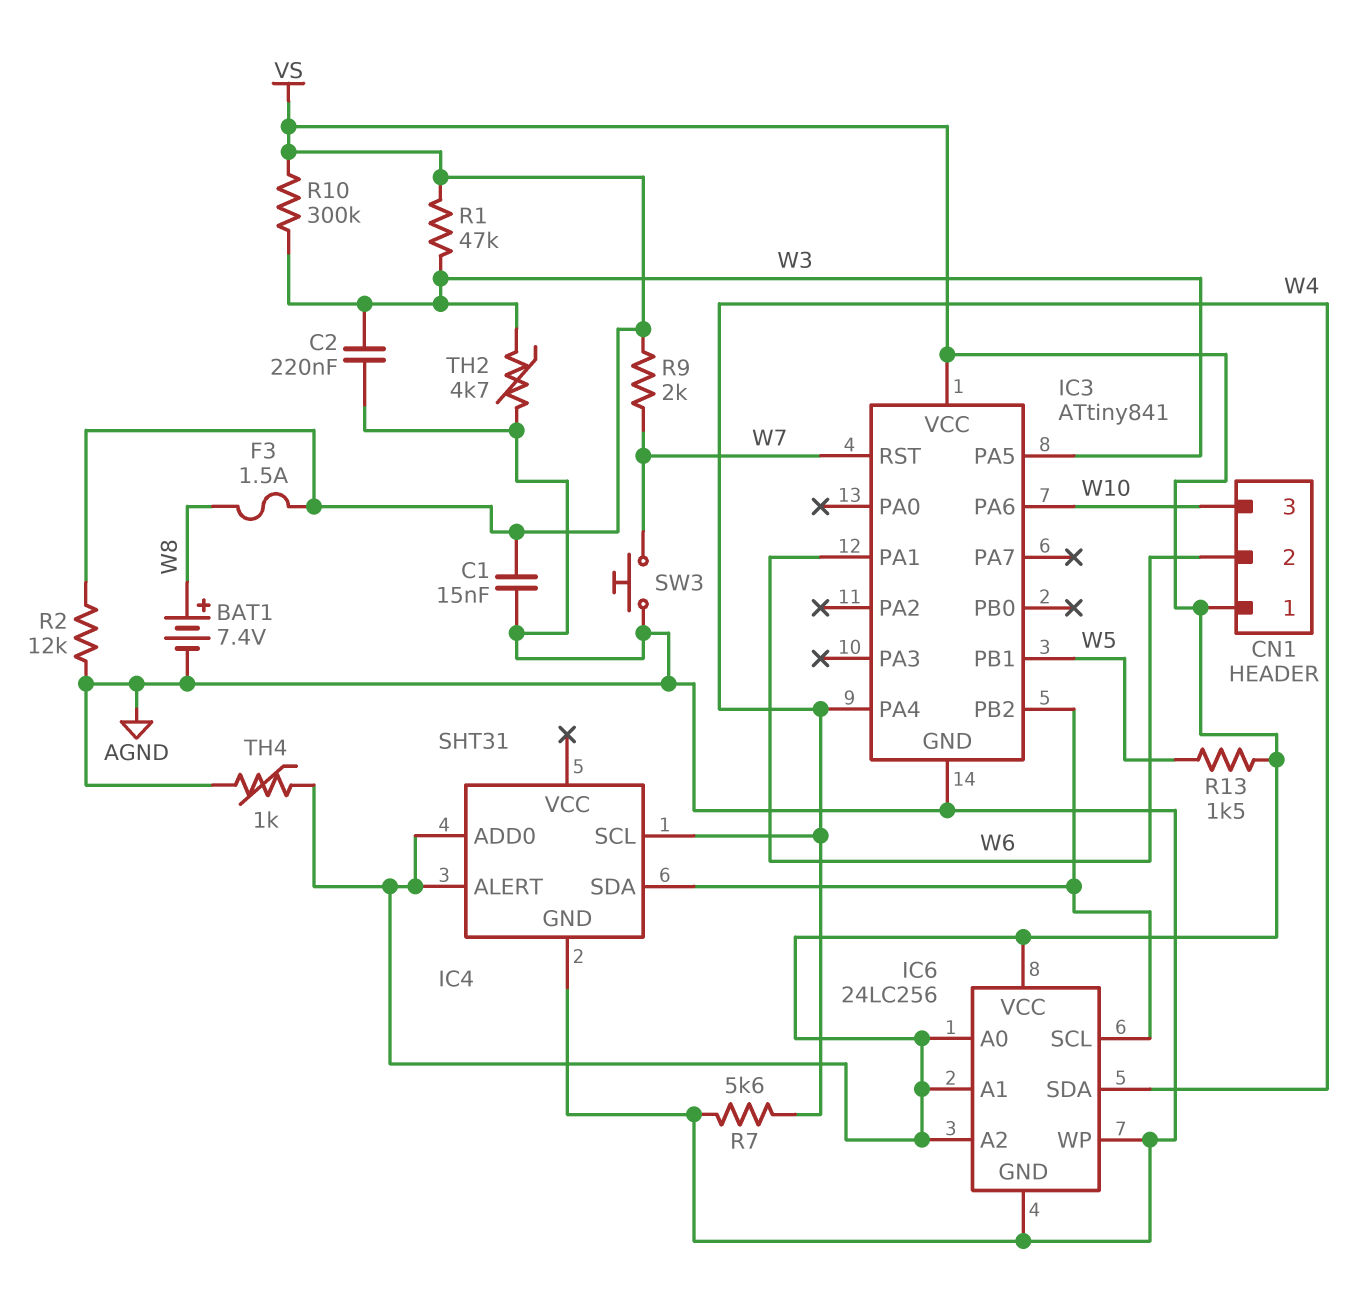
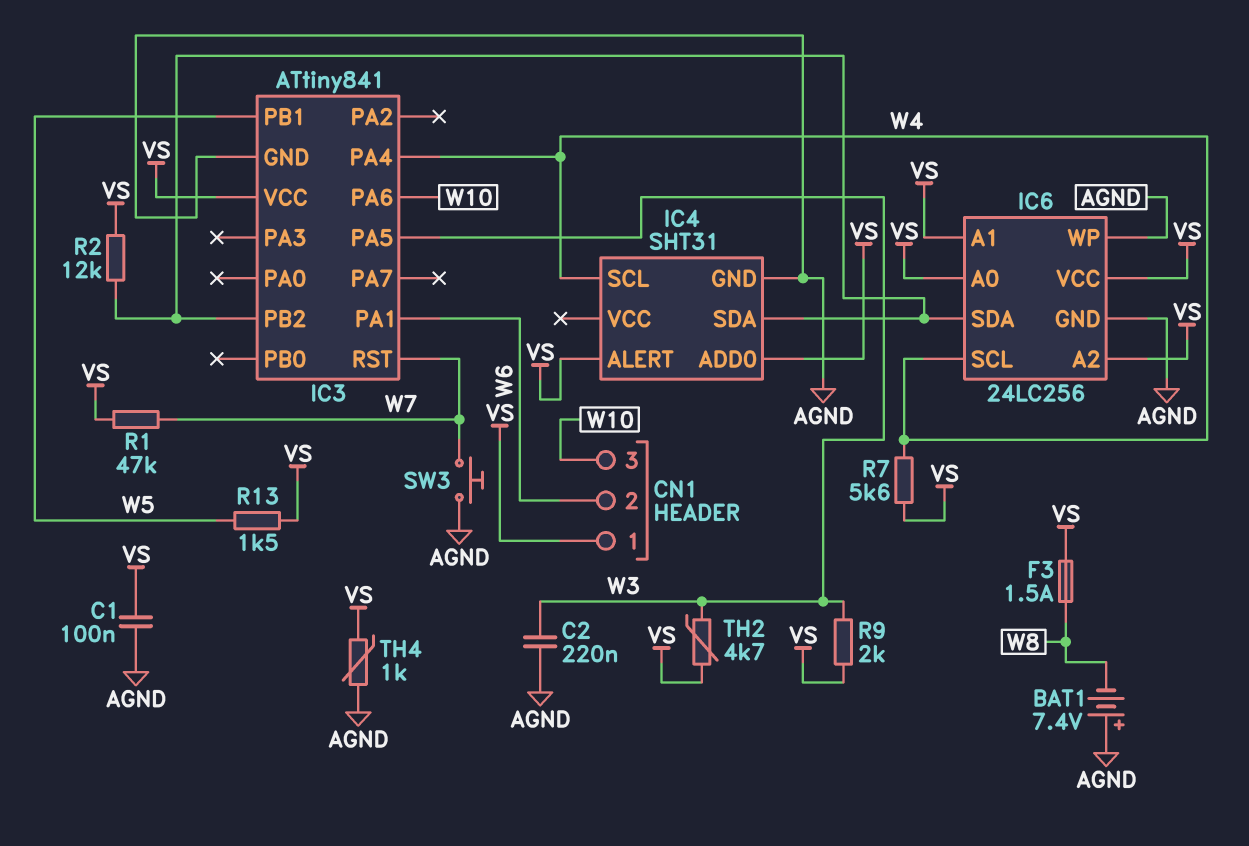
BAT1: 7.4V (plus W8, minus AGND) -> 7.4V (plus AGND, minus W8)
C1: 15nF (AGND, VS) -> 100nF (AGND, VS)
IC6 pin SCL: IC3/PB2 -> W4
IC6 pin SDA: W4 -> IC3/PB2
R1: 47k (VS, W3) -> 47k (VS, W7)
R2: 12k (AGND, VS) -> 12k (IC3/PB2, VS)
R7: 5.6k (AGND, W4) -> 5.6k (VS, W4)
R9: 2k (VS, W7) -> 2k (VS, W3)
R10: 300k (VS, W3) -> none
TH2: 4.7k (AGND, W3) -> 4.7k (VS, W3)

